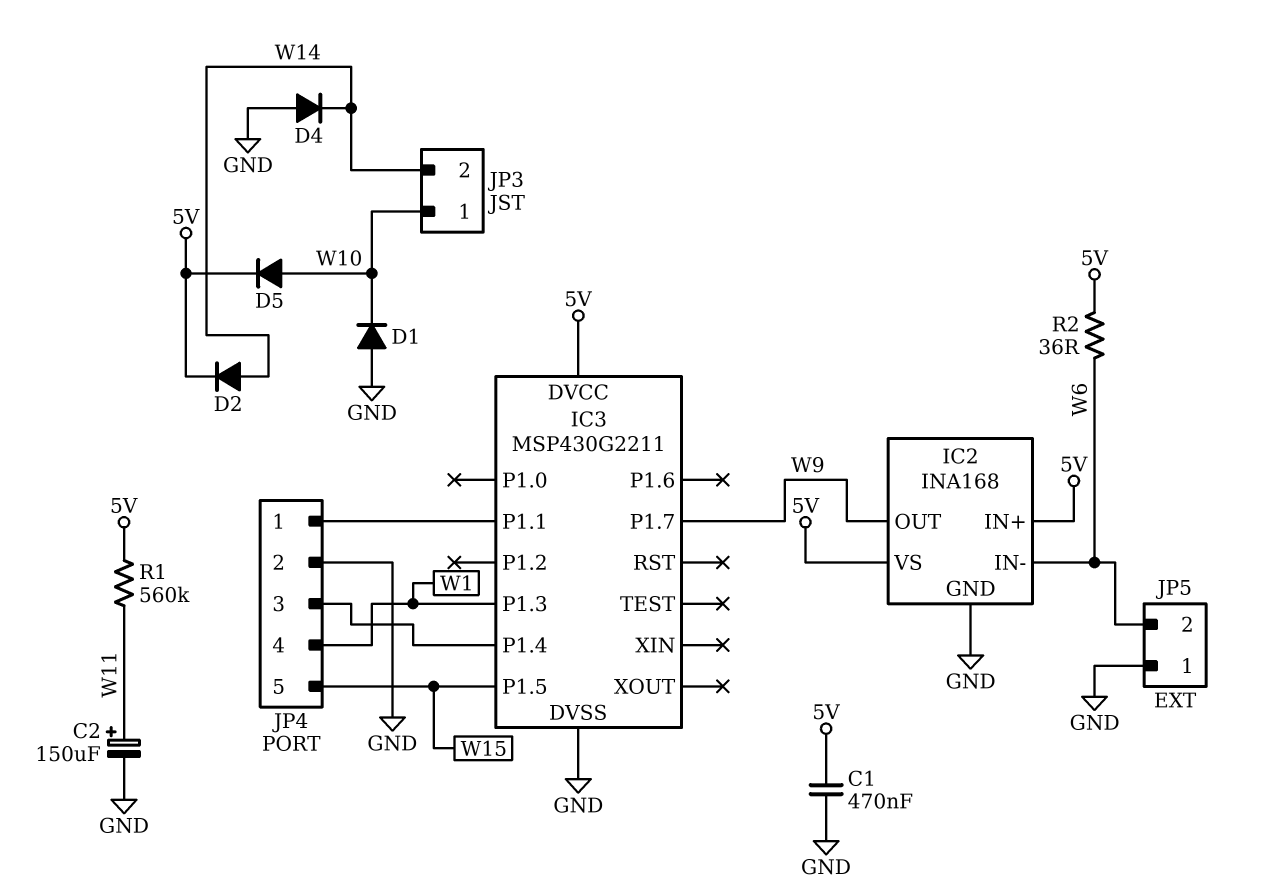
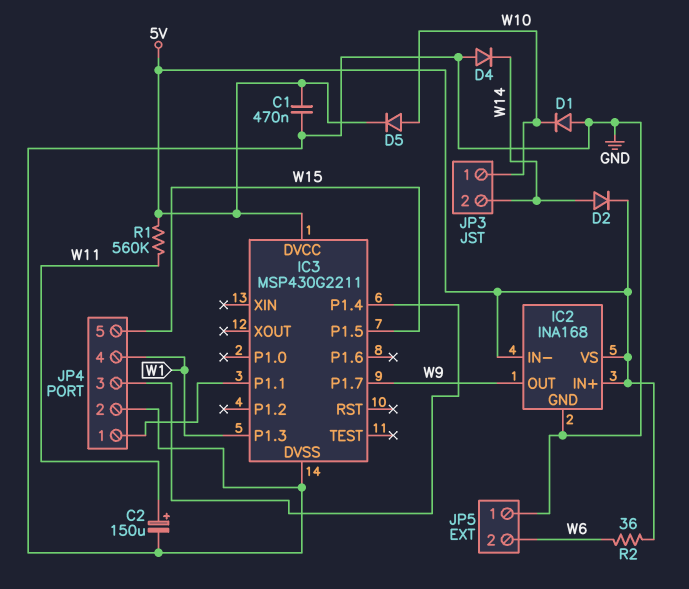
IC2 pin IN-: W6 -> 5V

